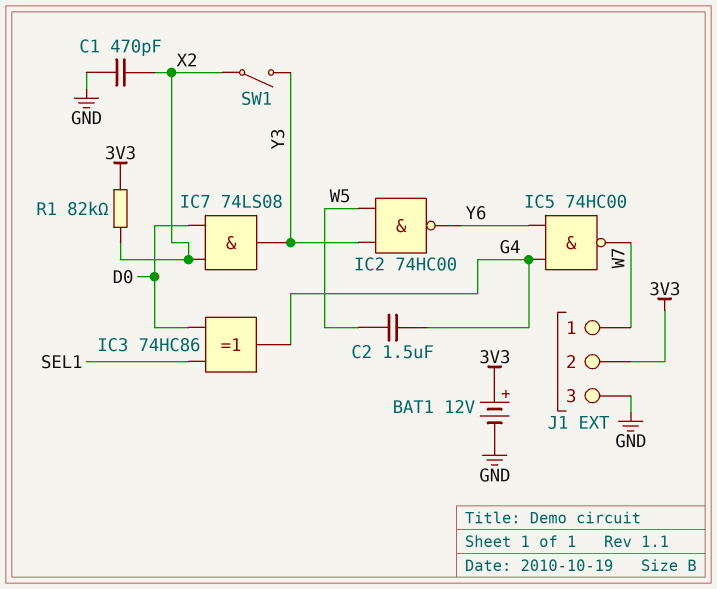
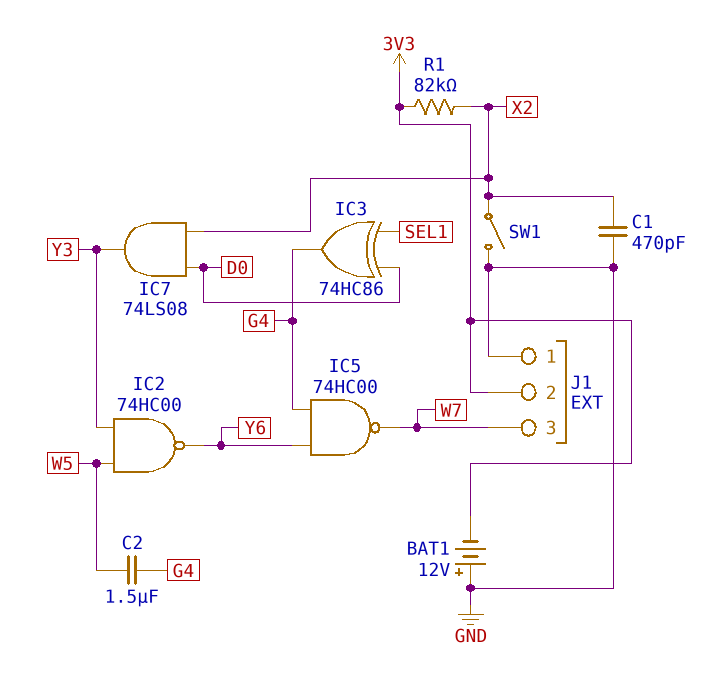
BAT1: 12V (plus 3V3, minus GND) -> 12V (plus GND, minus 3V3)
J1 pin 1: W7 -> GND
J1 pin 3: GND -> W7
SW1: switch (X2, Y3) -> switch (GND, X2)

